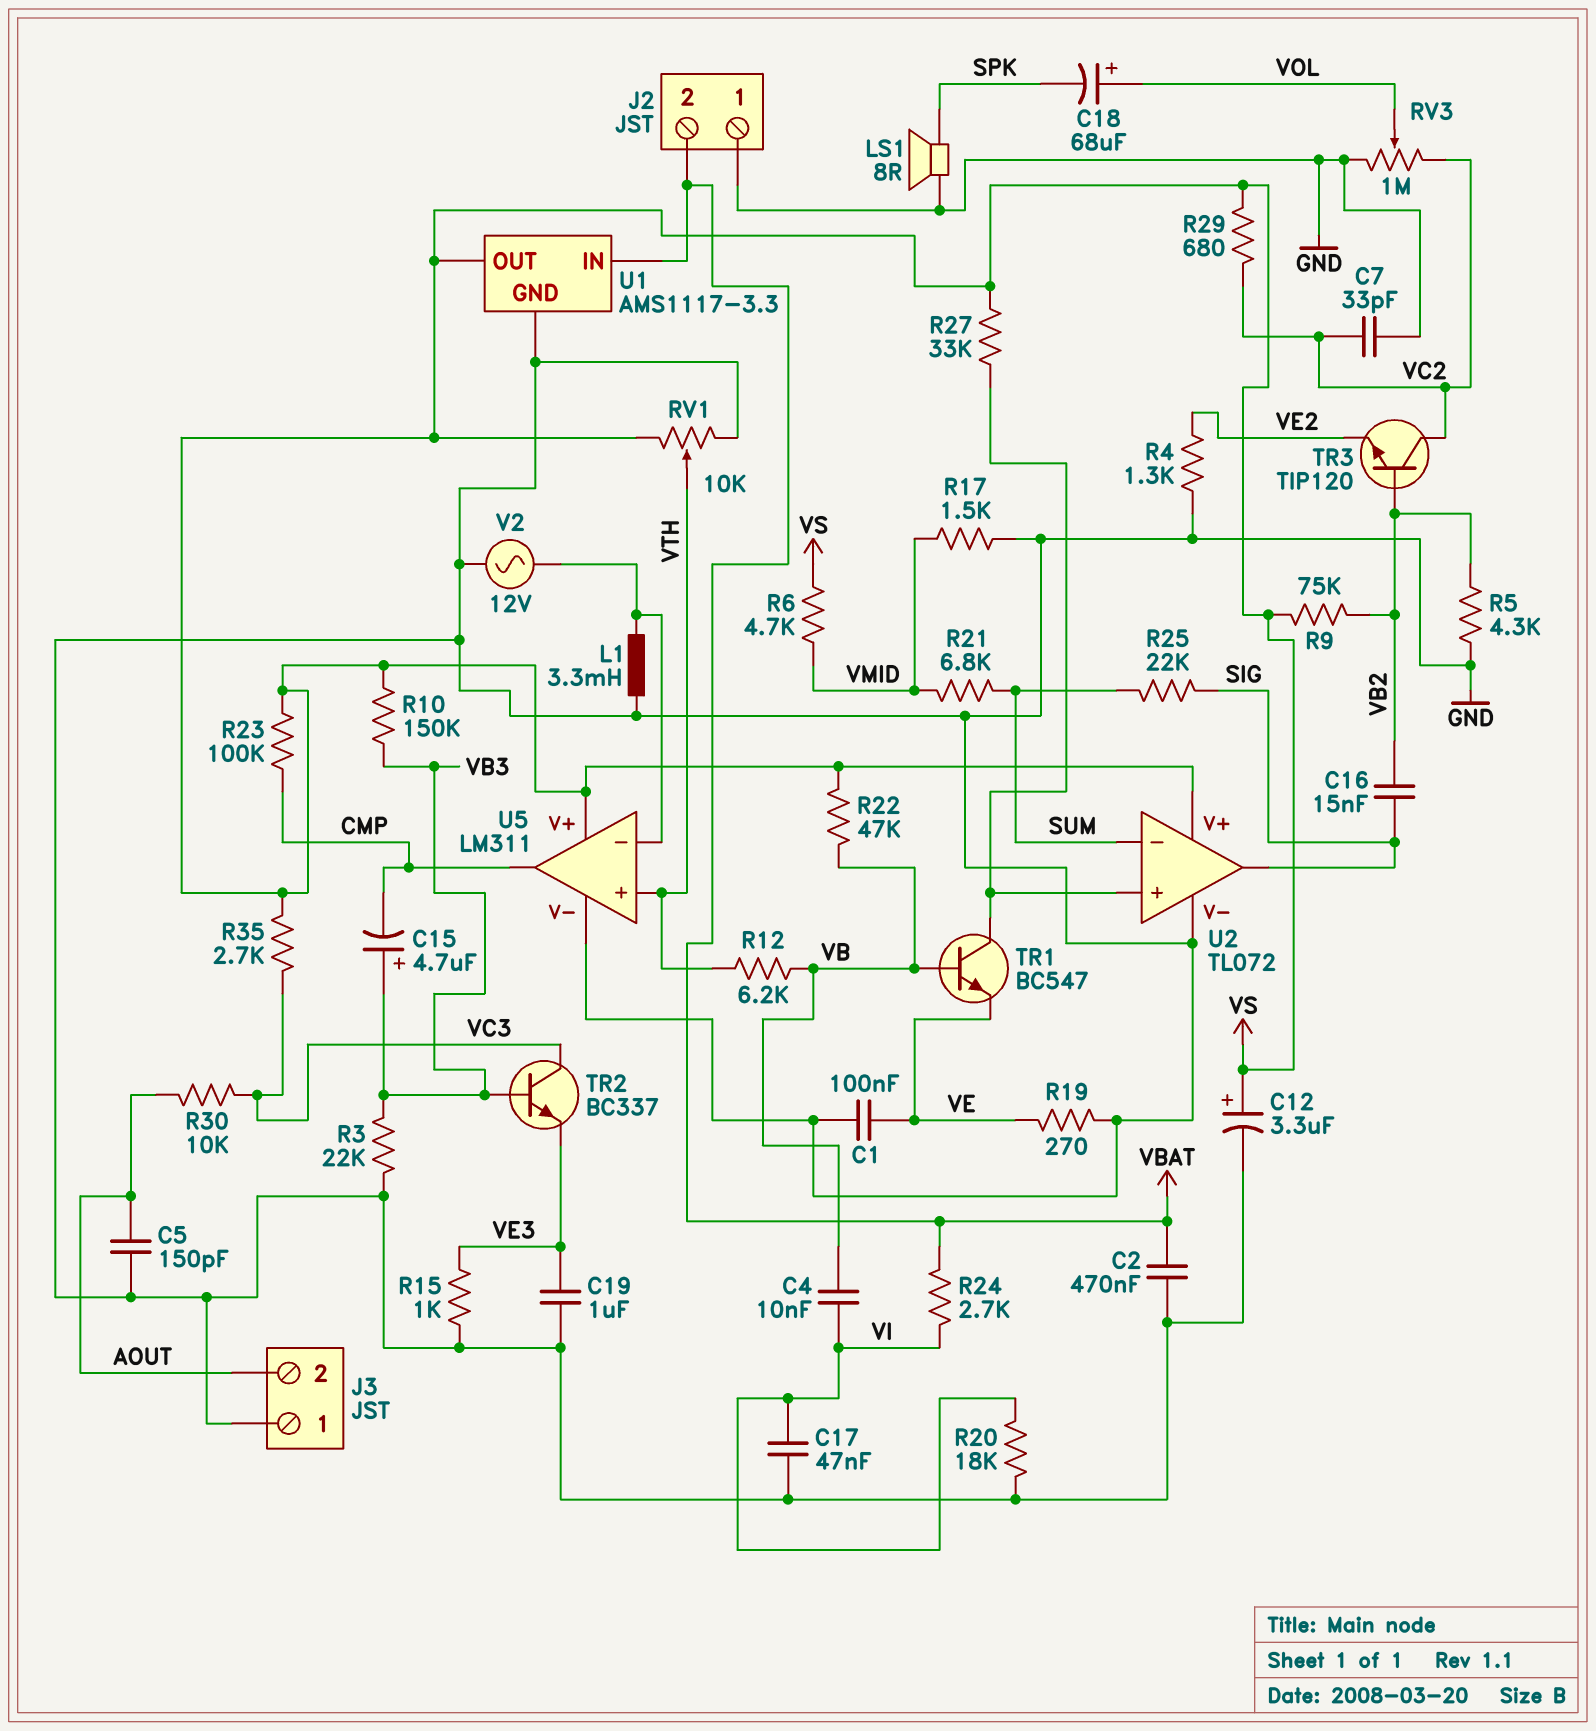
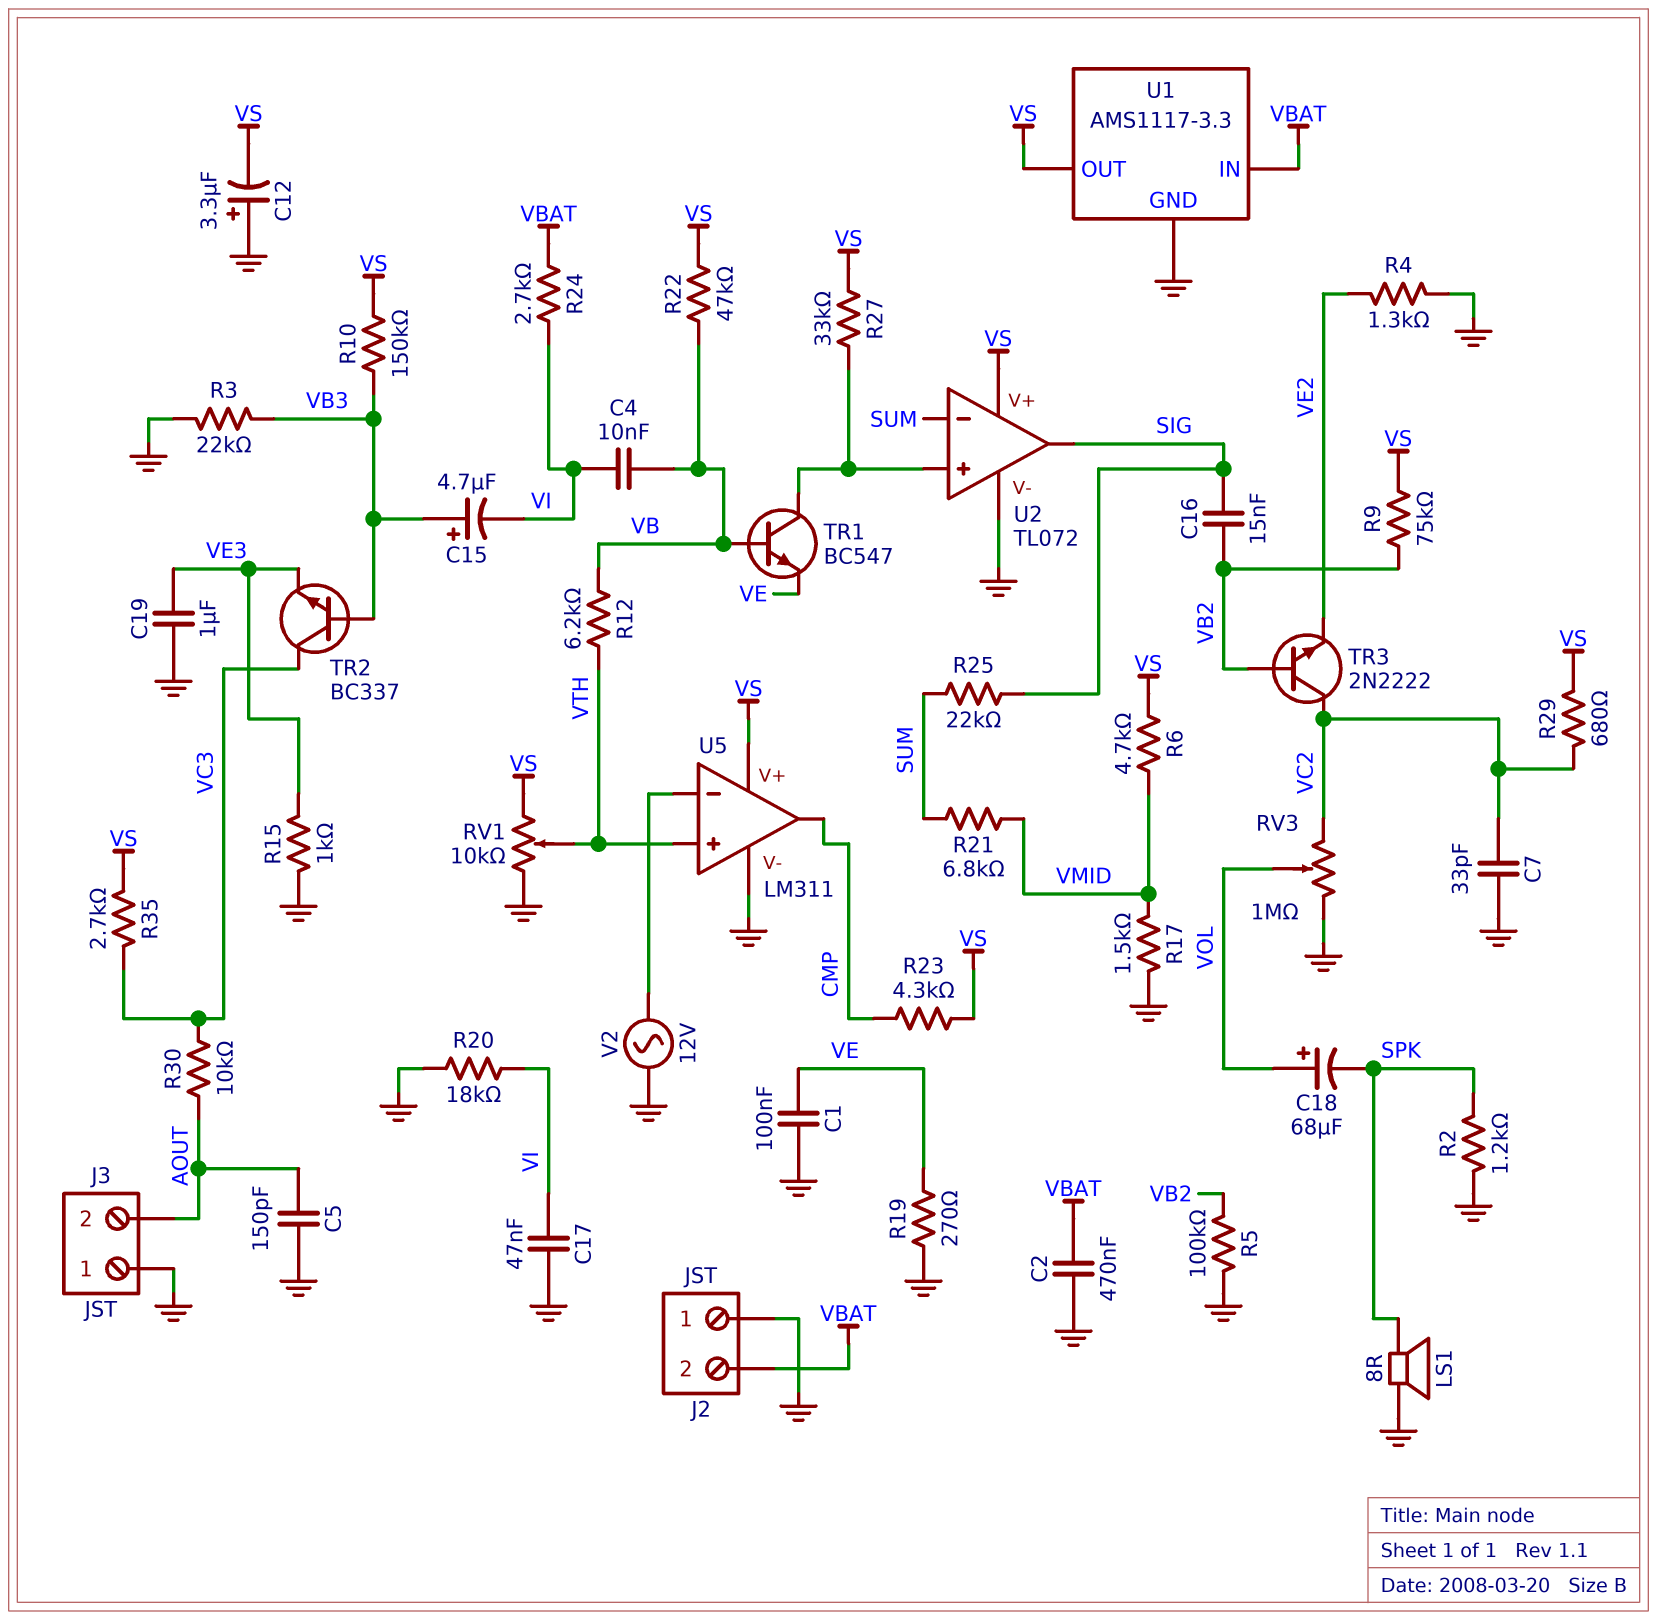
C12: 3.3uF (plus VS, minus GND) -> 3.3uF (plus GND, minus VS)
C15: 4.7uF (plus VB3, minus CMP) -> 4.7uF (plus VB3, minus VI)
L1: 3.3mH (GND, U5/in-) -> none
R2: none -> 1.2k (GND, SPK)
R5: 4.3k (GND, VB2) -> 100k (GND, VB2)
R23: 100k (CMP, VS) -> 4.3k (CMP, VS)
TR3: NPN TIP120 (B VB2, C VC2, E VE2) -> NPN 2N2222 (B VB2, C VC2, E VE2)

